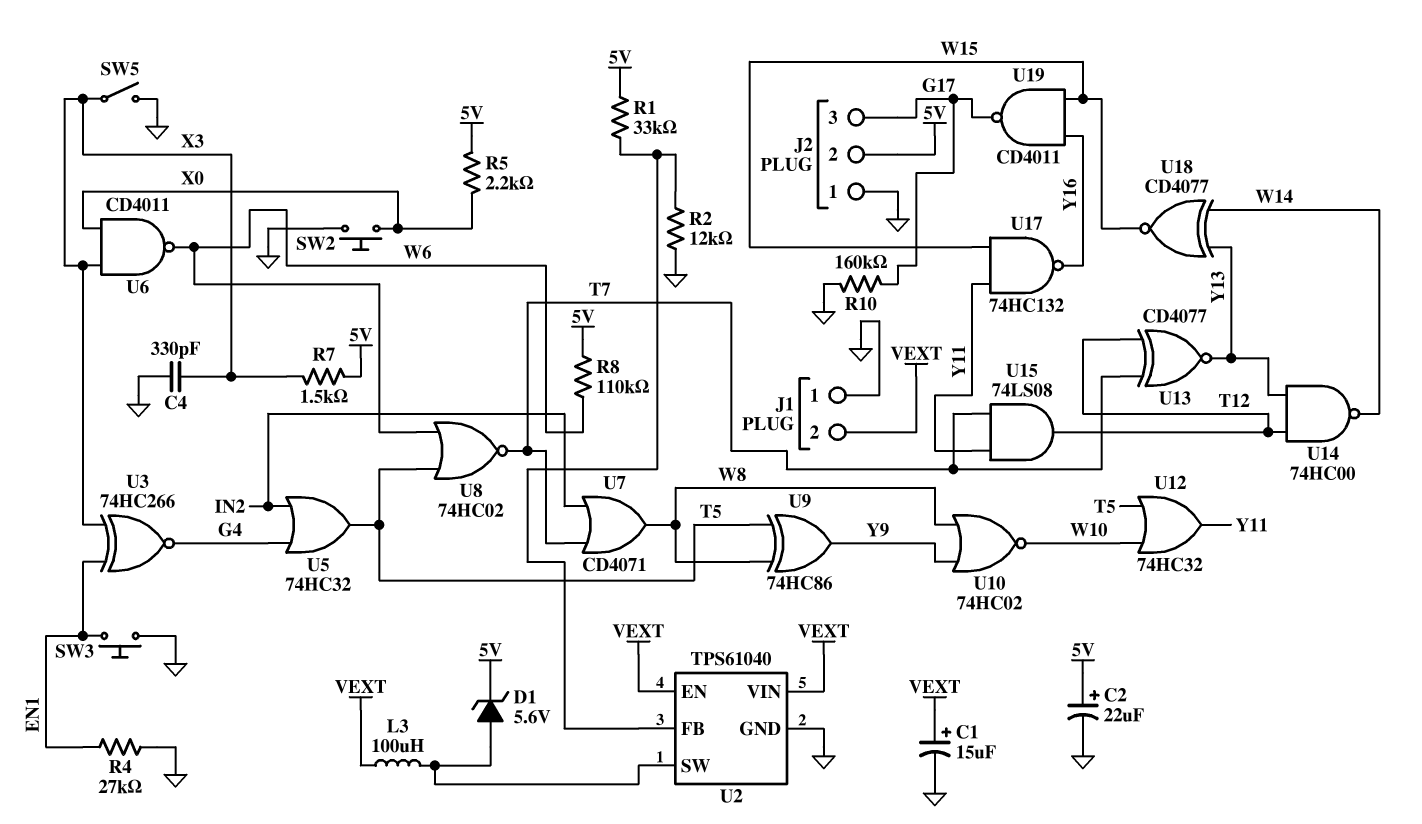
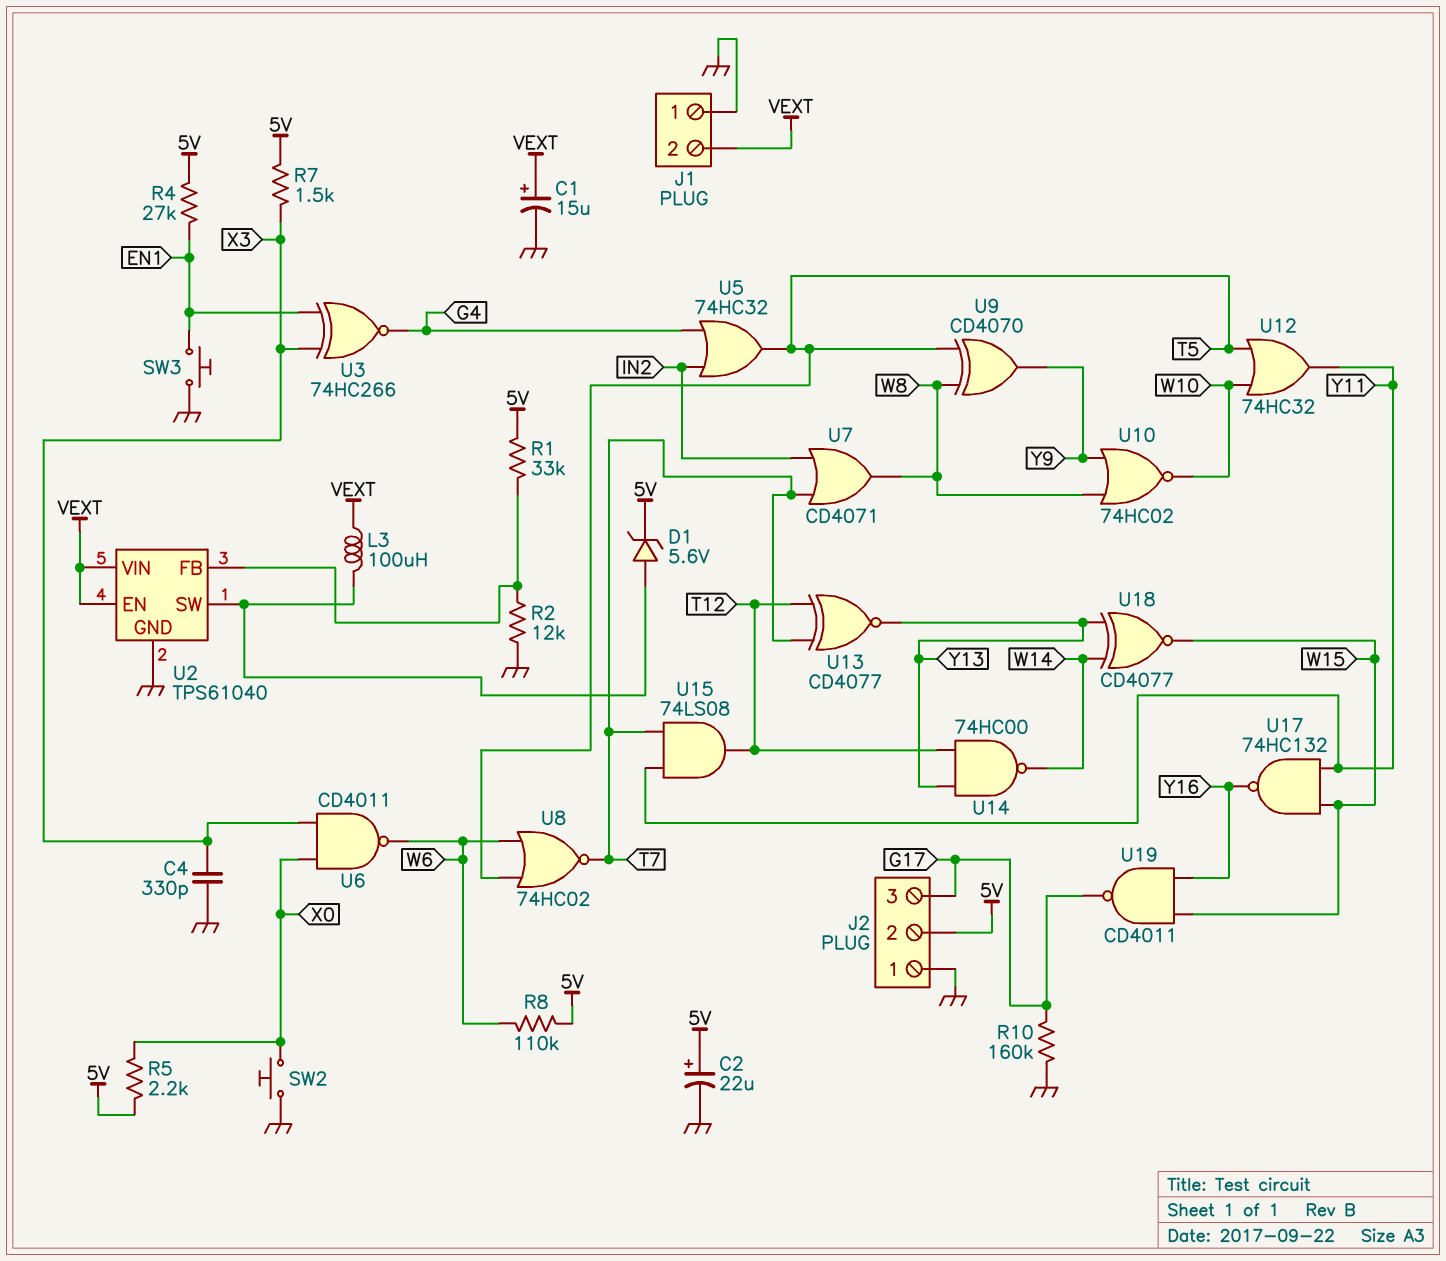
R4: 27k (EN1, GND) -> 27k (5V, EN1)
SW5: switch (GND, X3) -> none
U9: XOR 74HC86 (in T5, in W8, out Y9) -> XOR CD4070 (in T5, in W8, out Y9)

